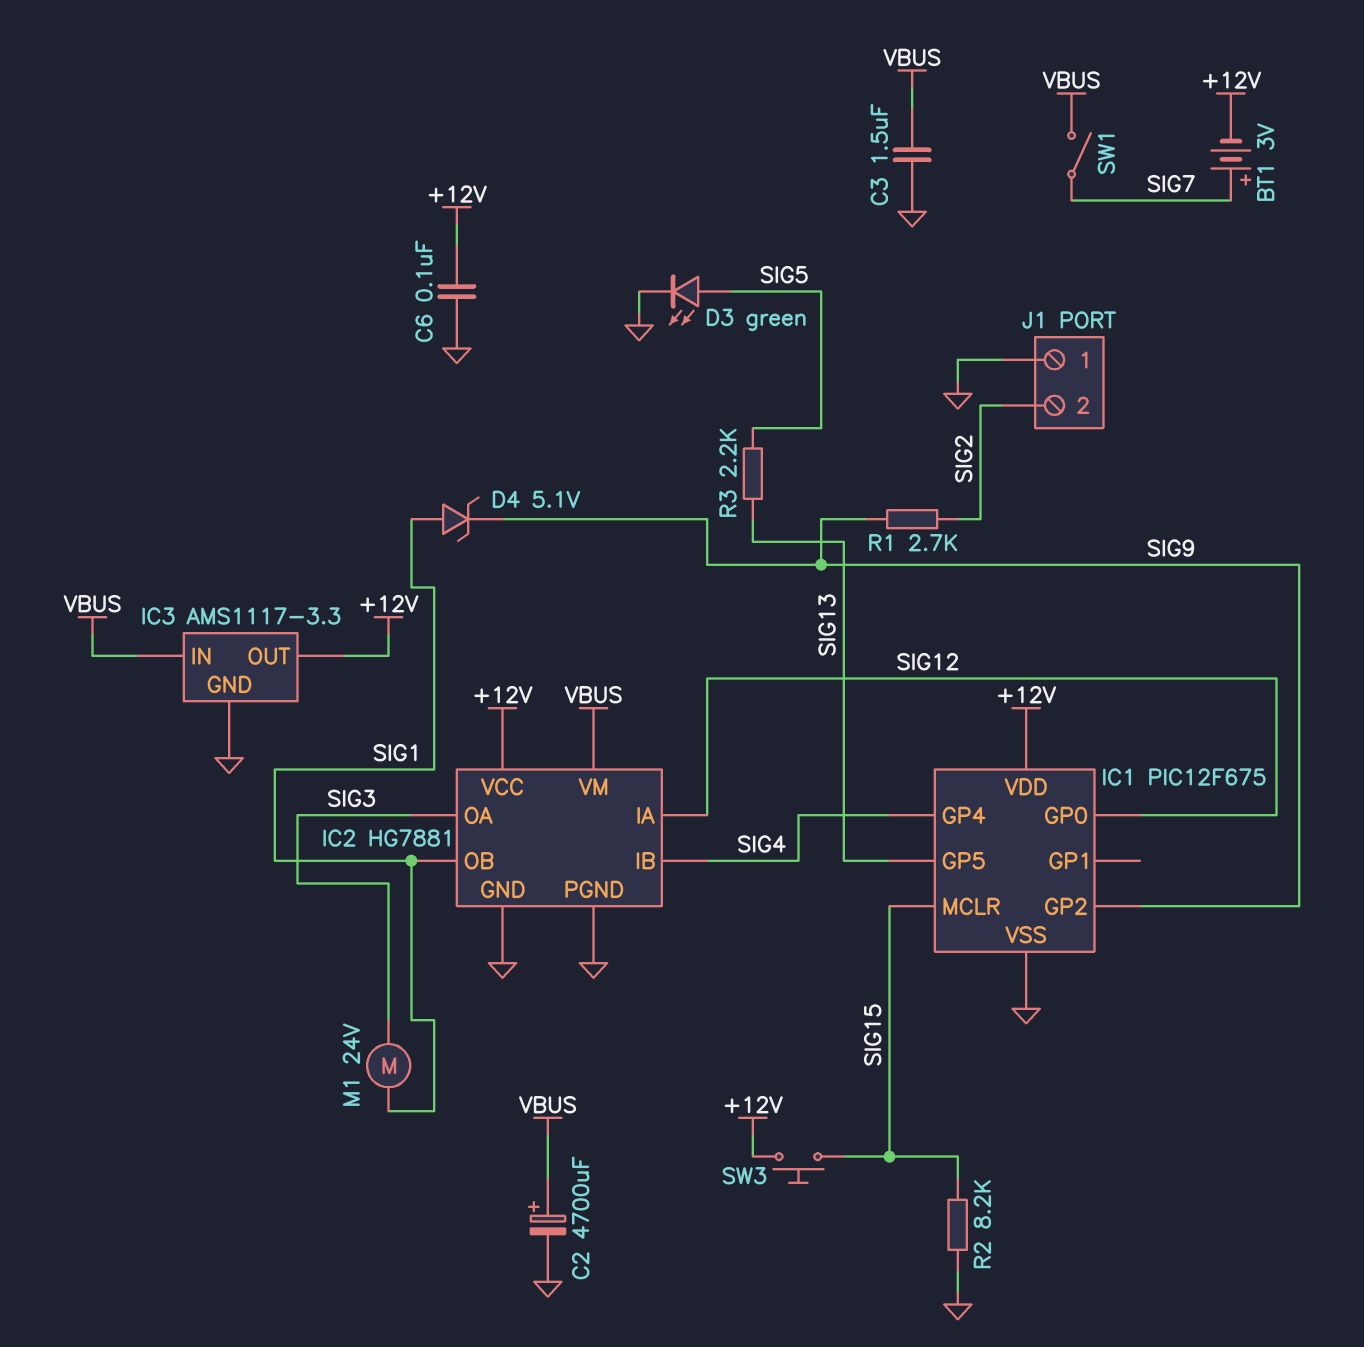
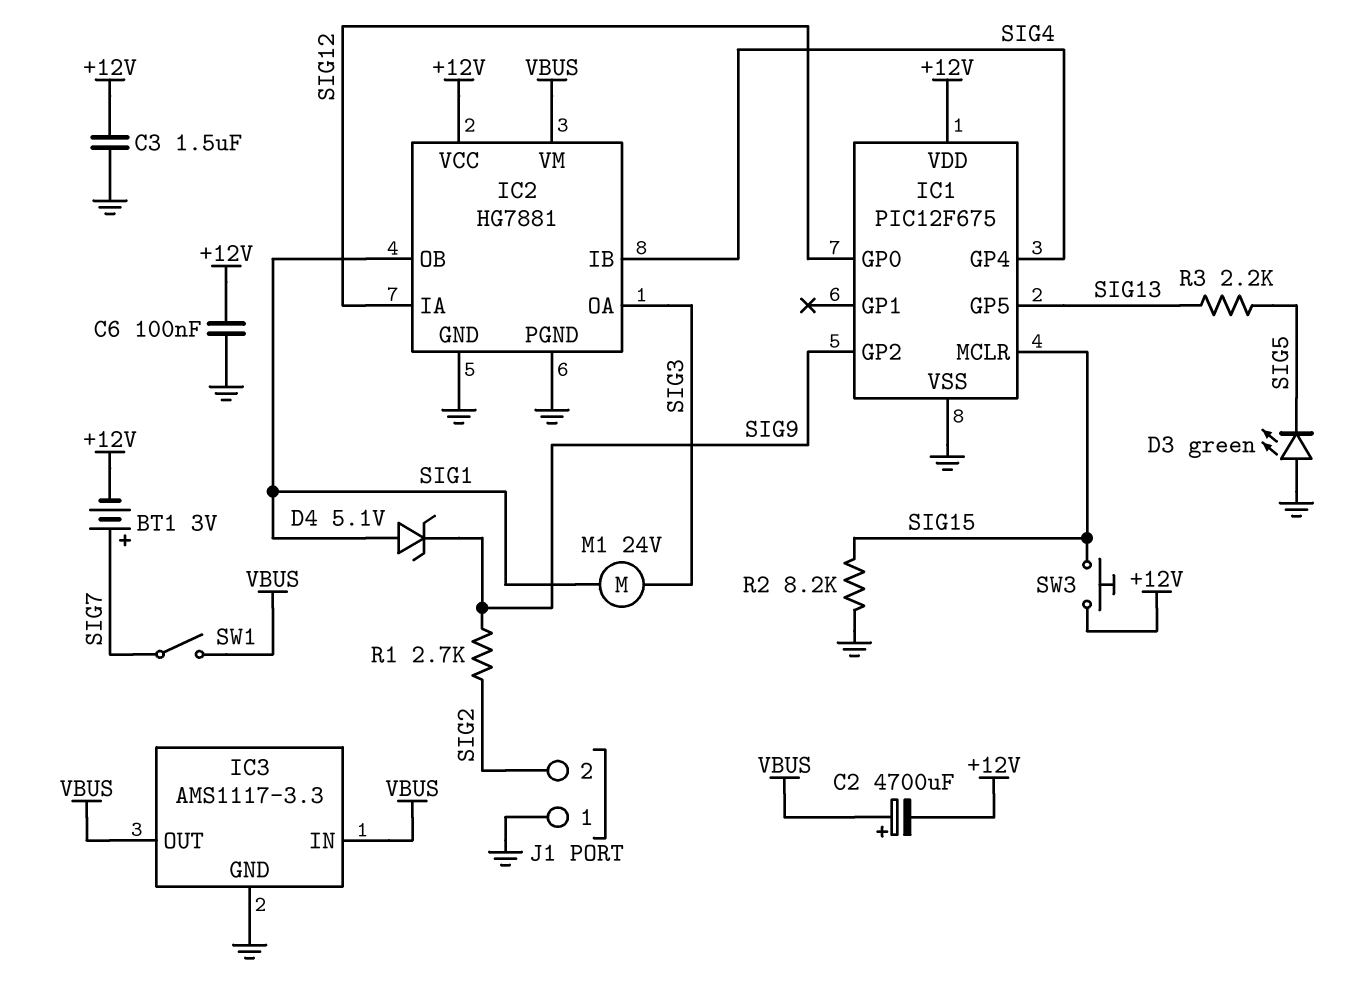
C2: 4700uF (plus VBUS, minus GND) -> 4700uF (plus VBUS, minus +12V)
C3: 1.5uF (GND, VBUS) -> 1.5uF (+12V, GND)
D3: LED green (A SIG5, K GND) -> LED green (A GND, K SIG5)
IC3 pin OUT: +12V -> VBUS

